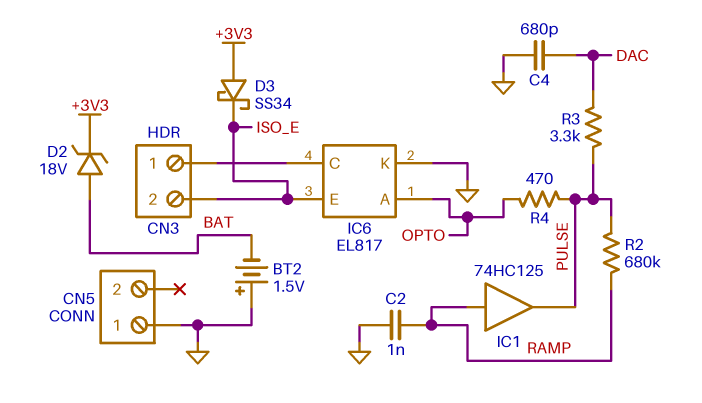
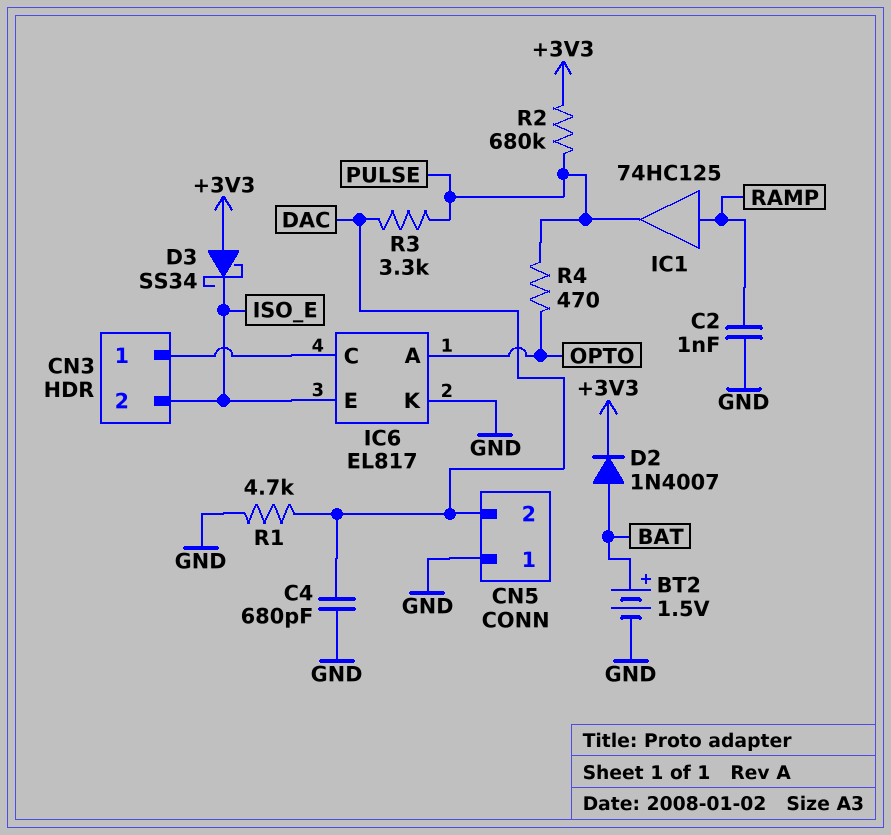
BT2: 1.5V (plus GND, minus BAT) -> 1.5V (plus BAT, minus GND)
CN5 pin 2: none -> DAC
D2: zener 18V (A BAT, K +3V3) -> diode 1N4007 (A BAT, K +3V3)
R1: none -> 4.7k (DAC, GND)
R2: 680k (PULSE, RAMP) -> 680k (+3V3, PULSE)

